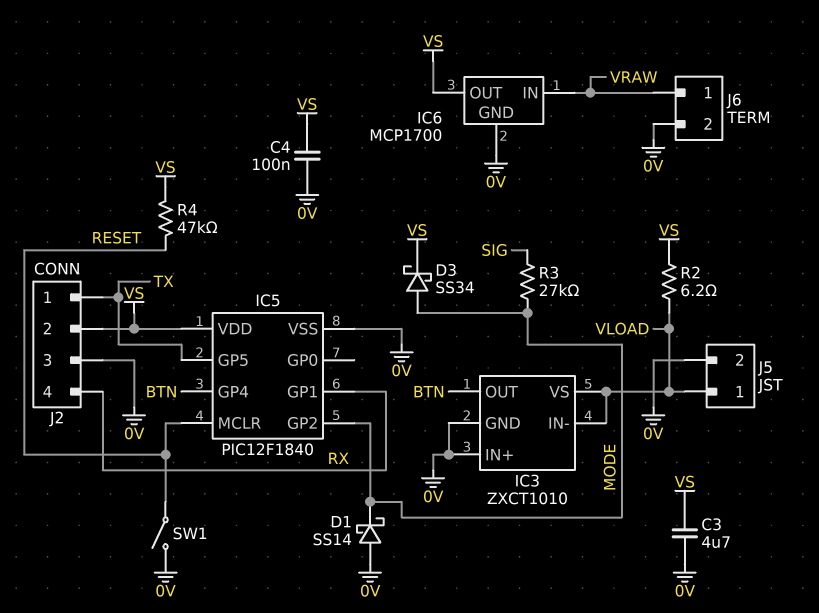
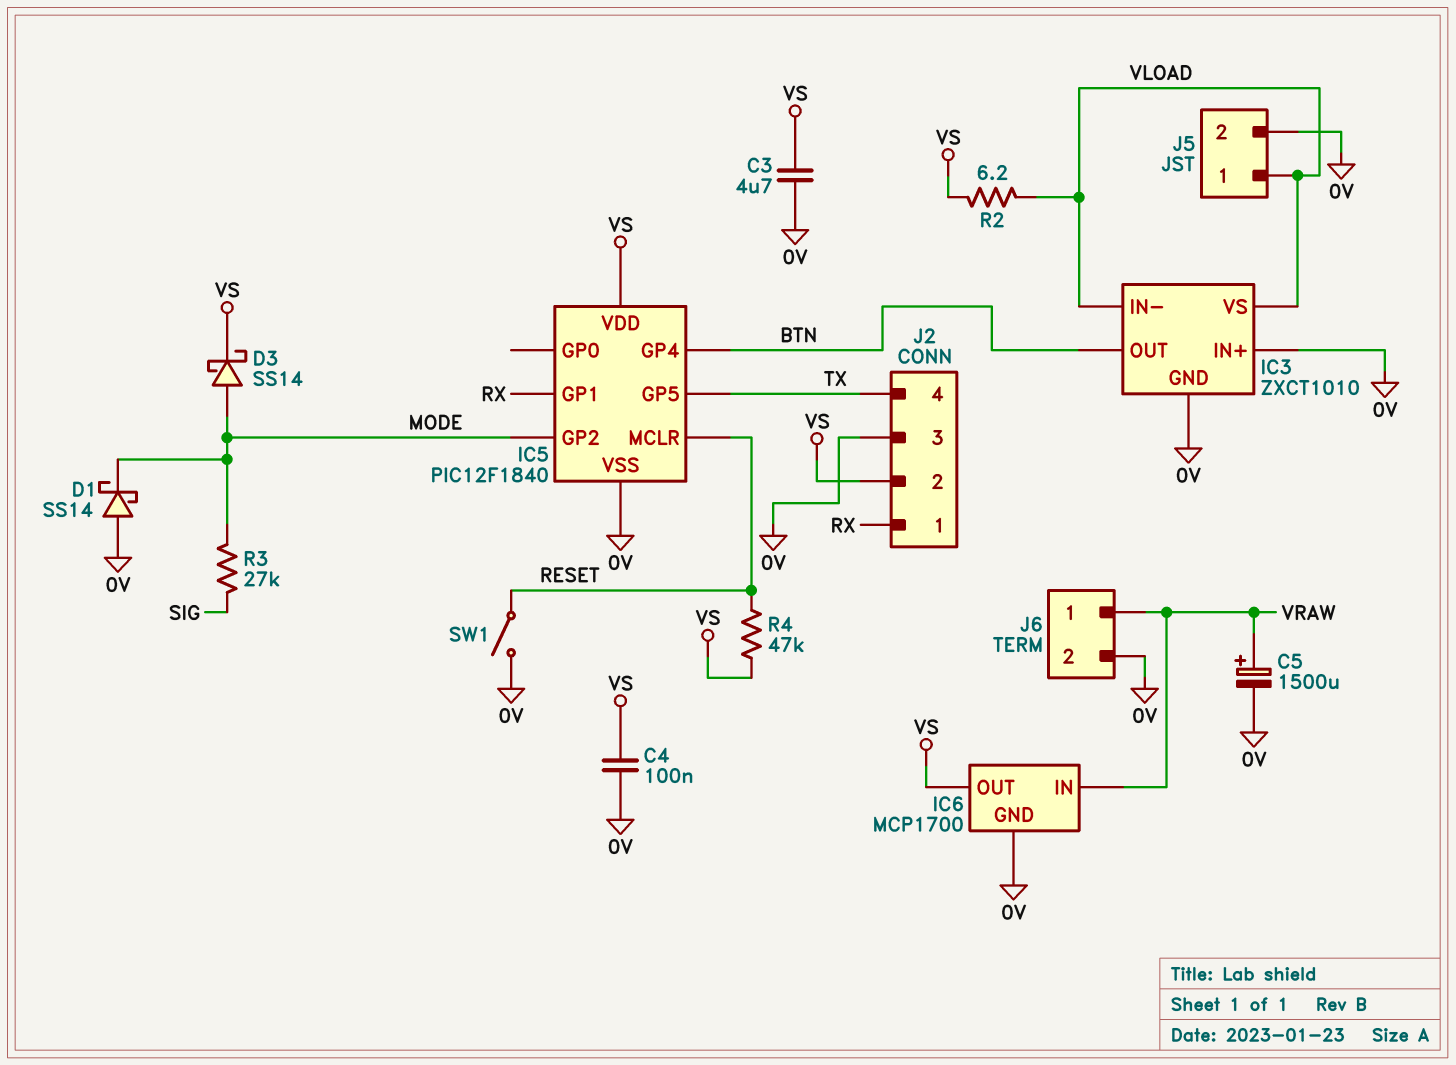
C5: none -> 1500uF (plus VRAW, minus 0V)
D3: schottky SS34 (A MODE, K VS) -> schottky SS14 (A MODE, K VS)
J2 pin 1: TX -> RX
J2 pin 4: RX -> TX

